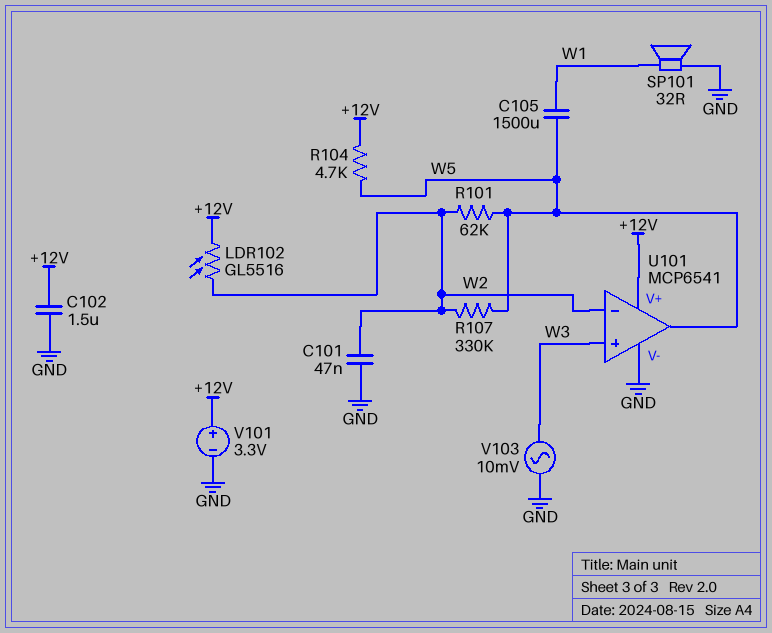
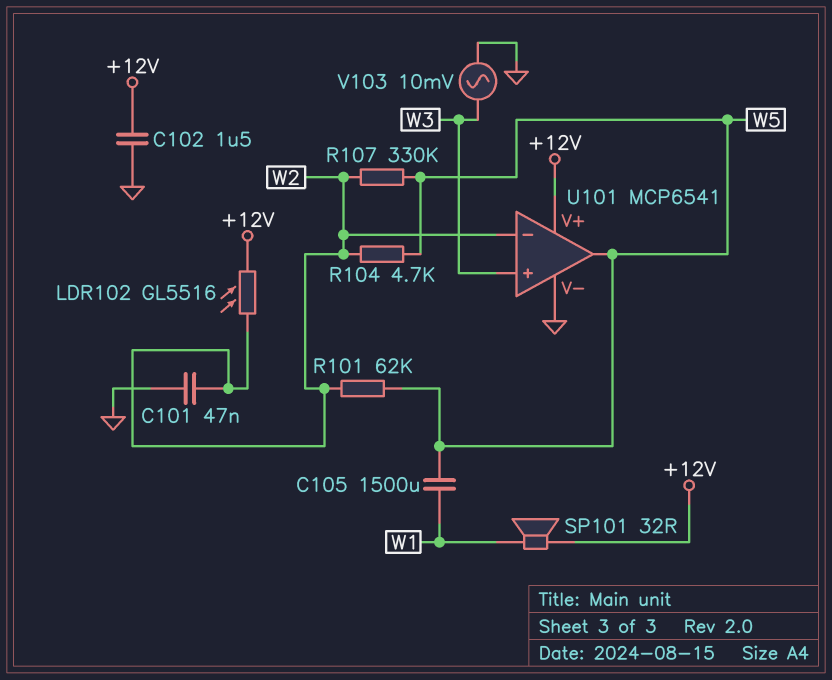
R104: 4.7k (+12V, W5) -> 4.7k (W2, W5)
SP101: speaker 32R (GND, W1) -> speaker 32R (+12V, W1)
V101: 3.3V (plus +12V, minus GND) -> none

